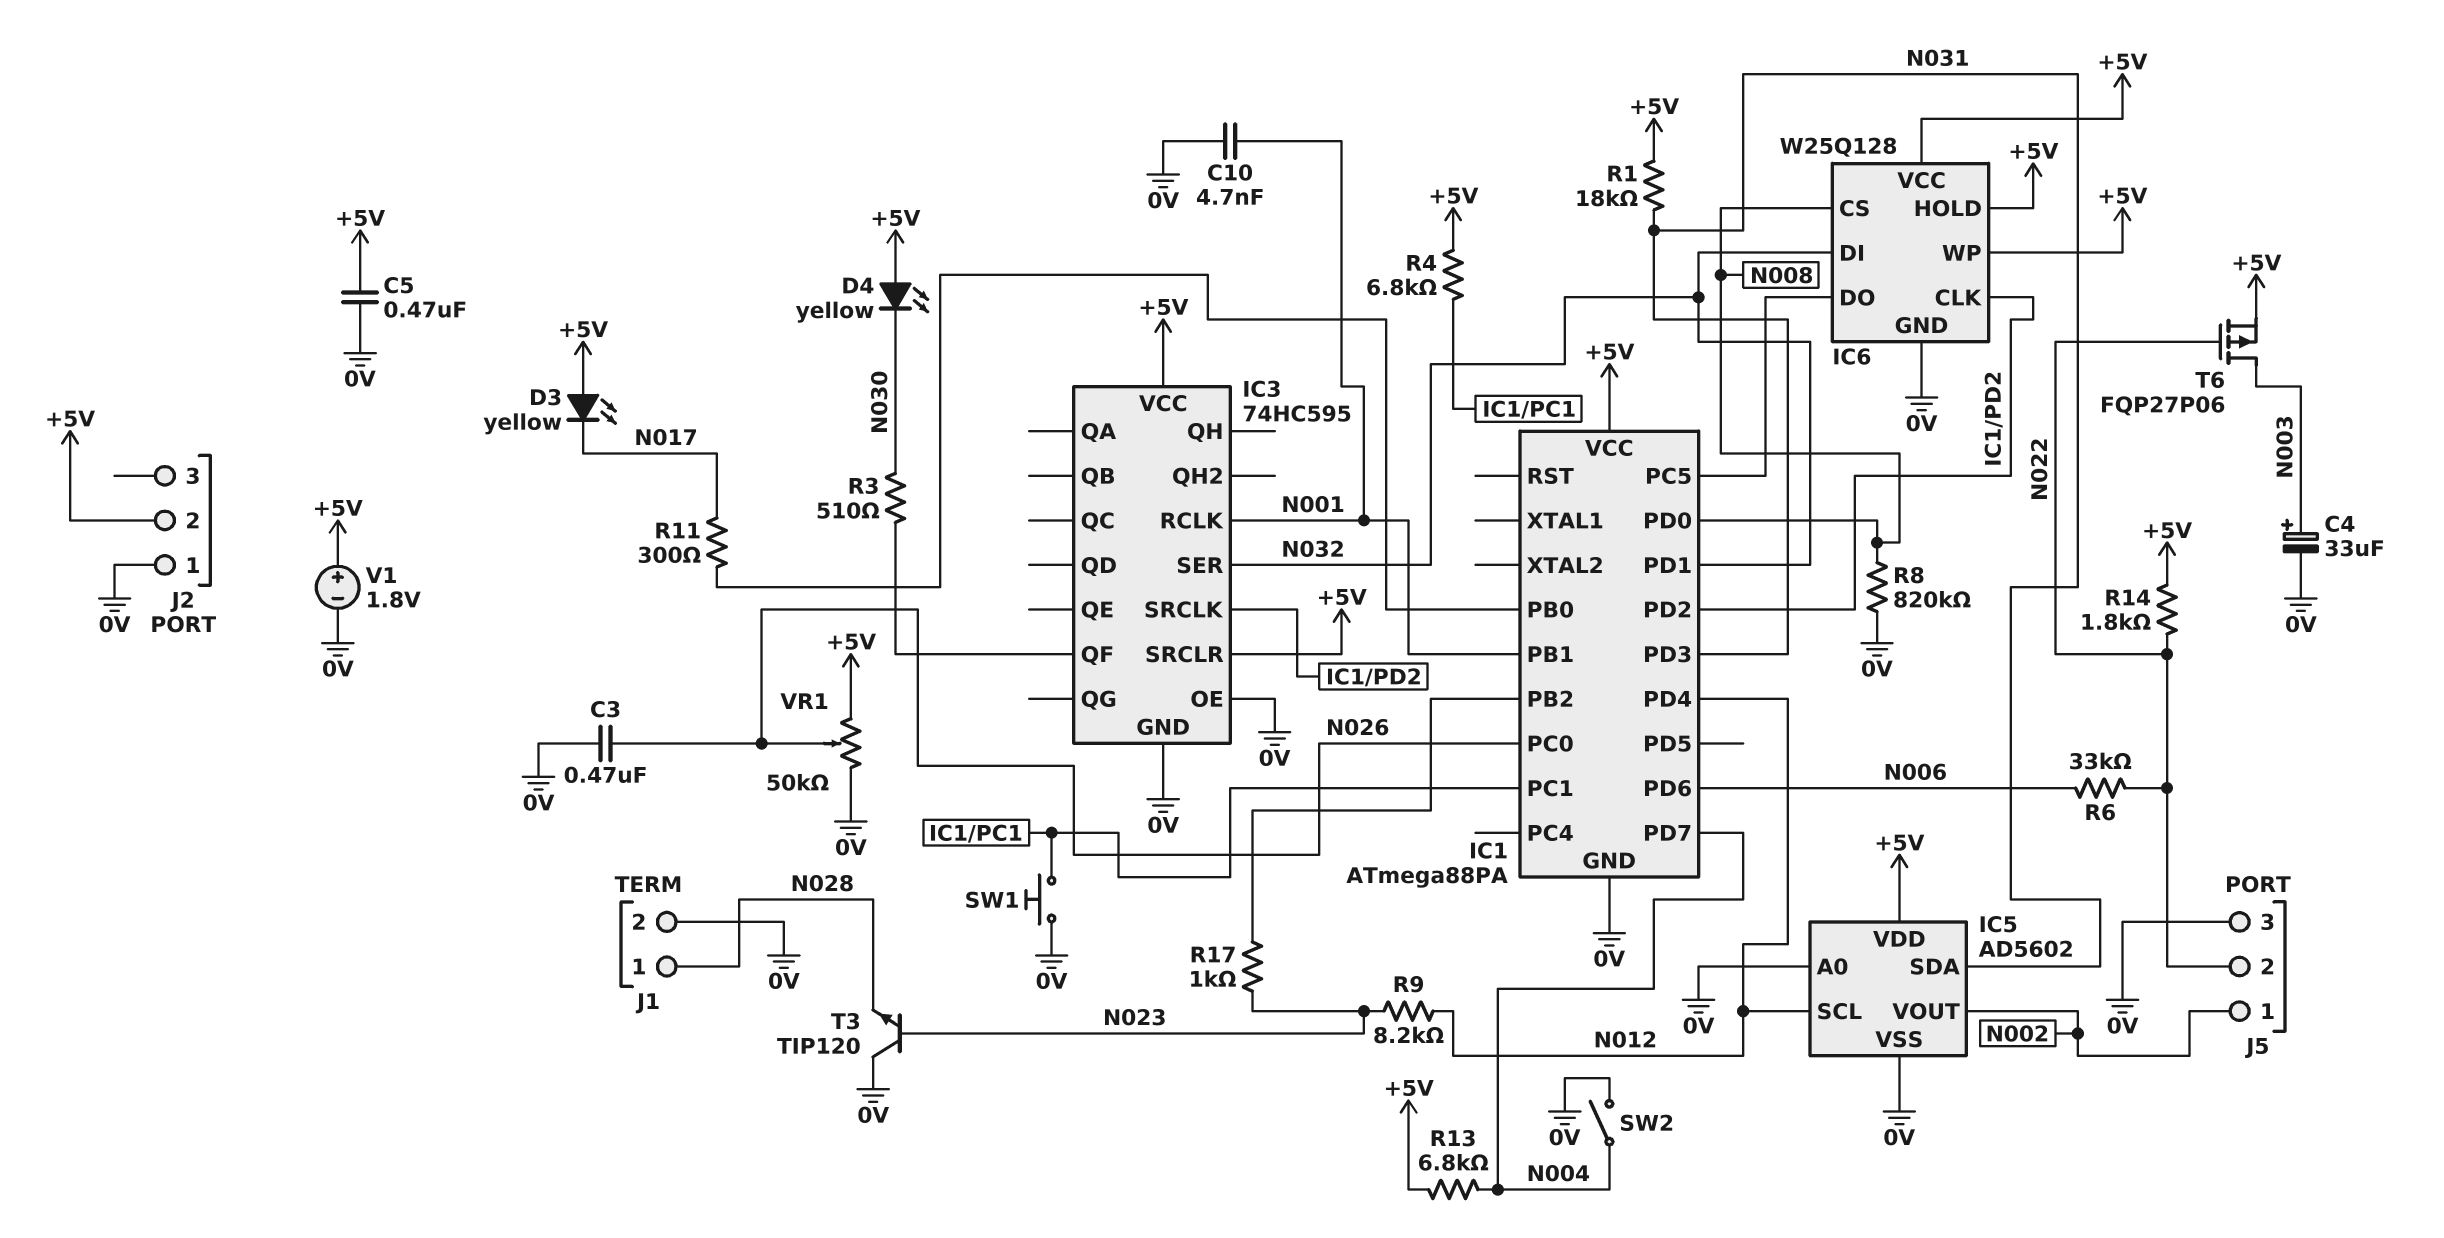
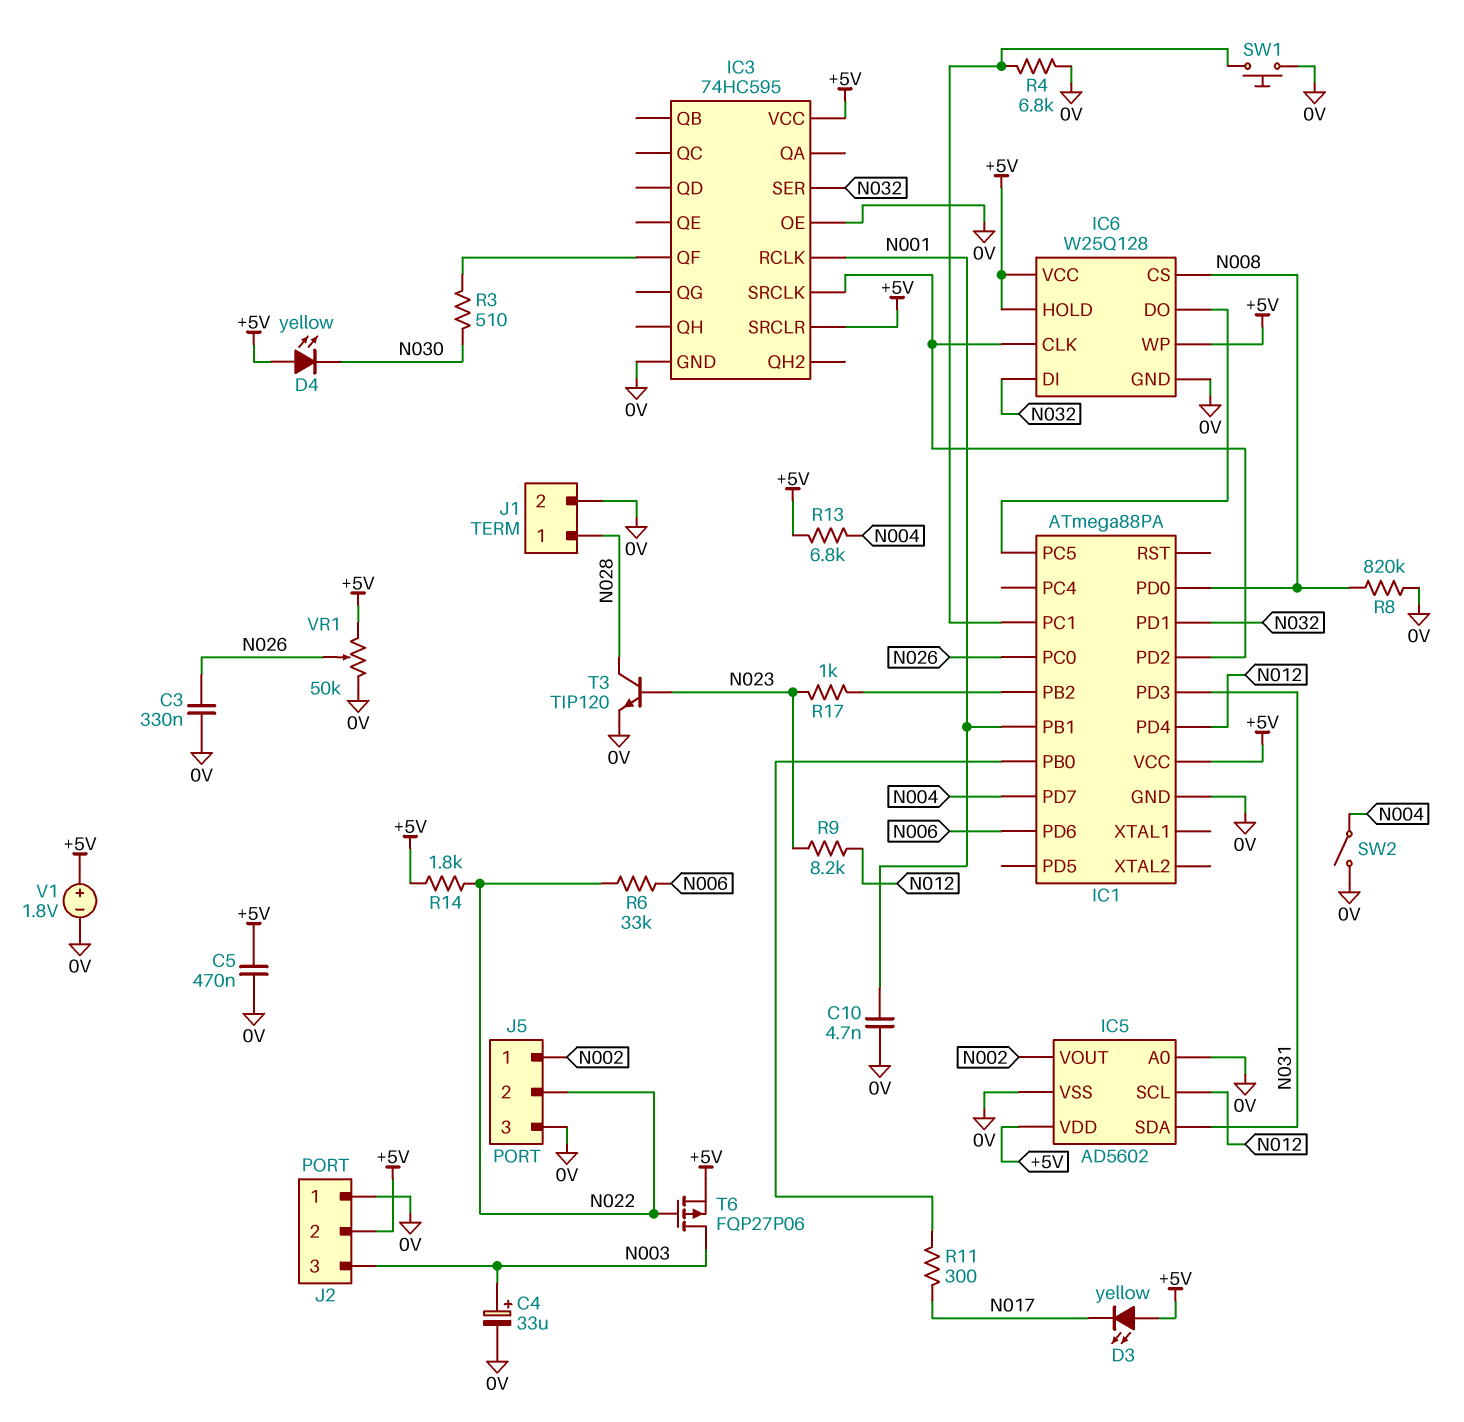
C3: 470nF (0V, N026) -> 330nF (0V, N026)
J2 pin 3: none -> N003
R1: 18k (+5V, N031) -> none
R4: 6.8k (+5V, IC1/PC1) -> 6.8k (0V, IC1/PC1)
T3: NPN TIP120 (B N023, C 0V, E N028) -> NPN TIP120 (B N023, C N028, E 0V)

